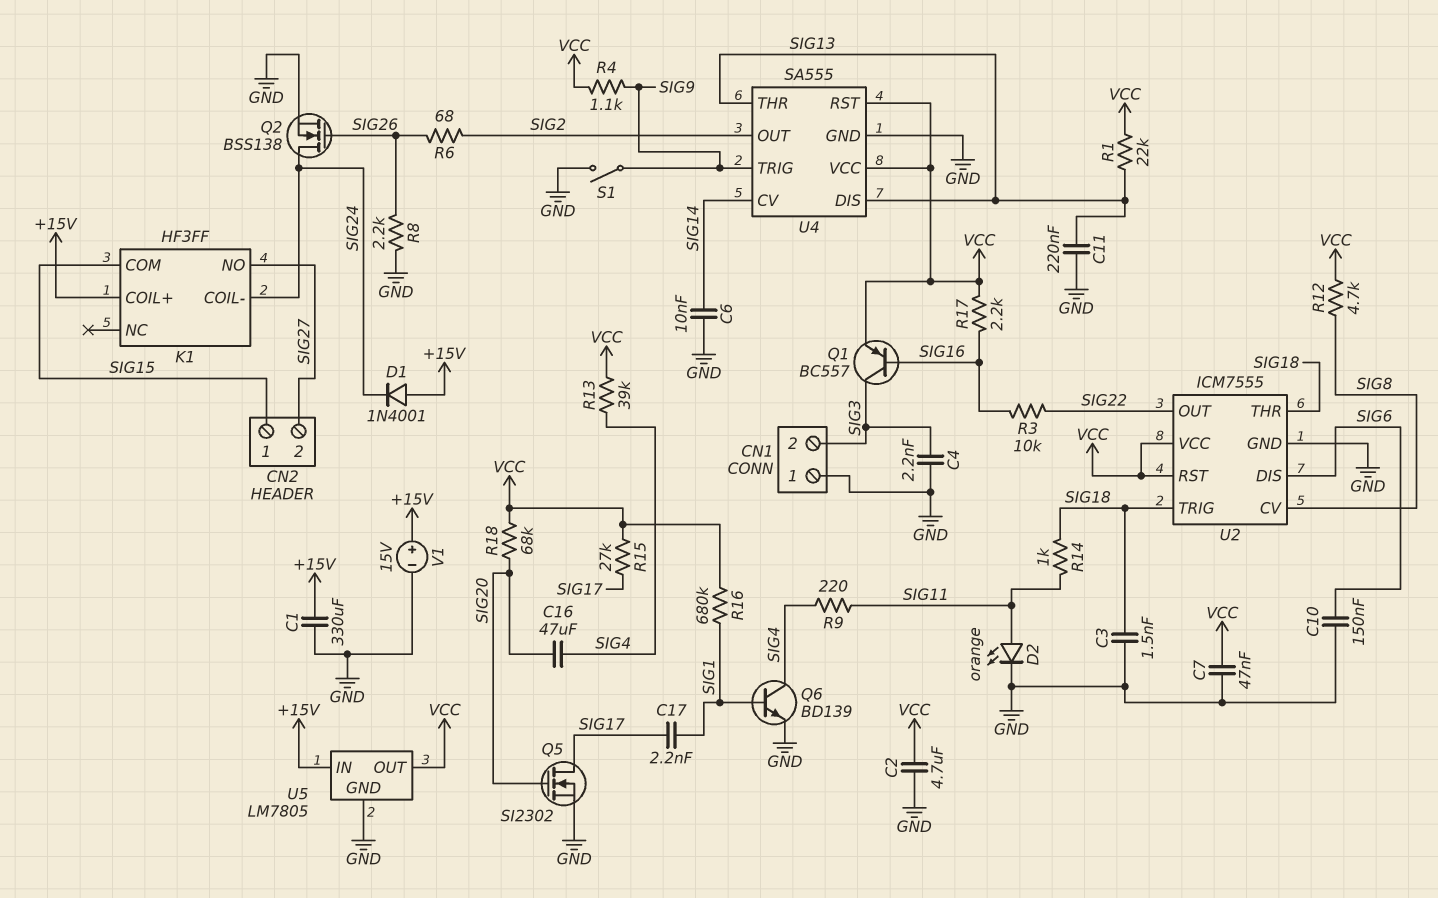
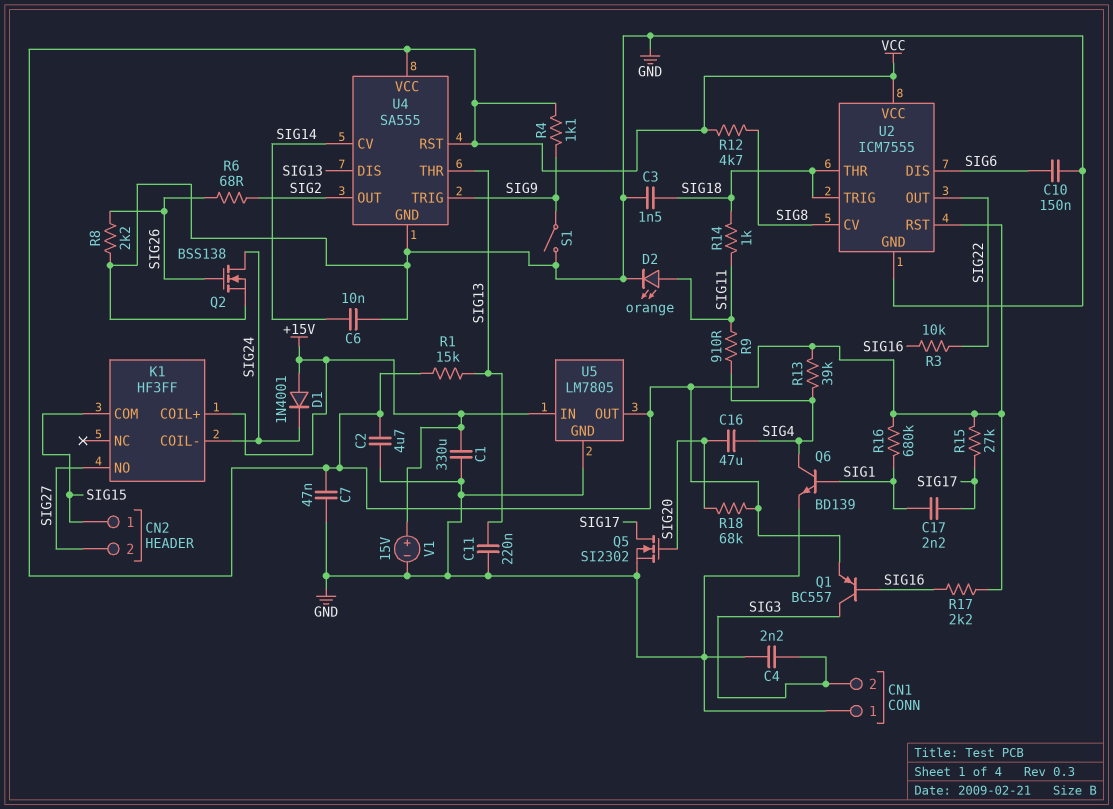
R1: 22k (SIG13, VCC) -> 15k (SIG13, VCC)
R9: 220 (SIG4, SIG11) -> 910 (SIG4, SIG11)

